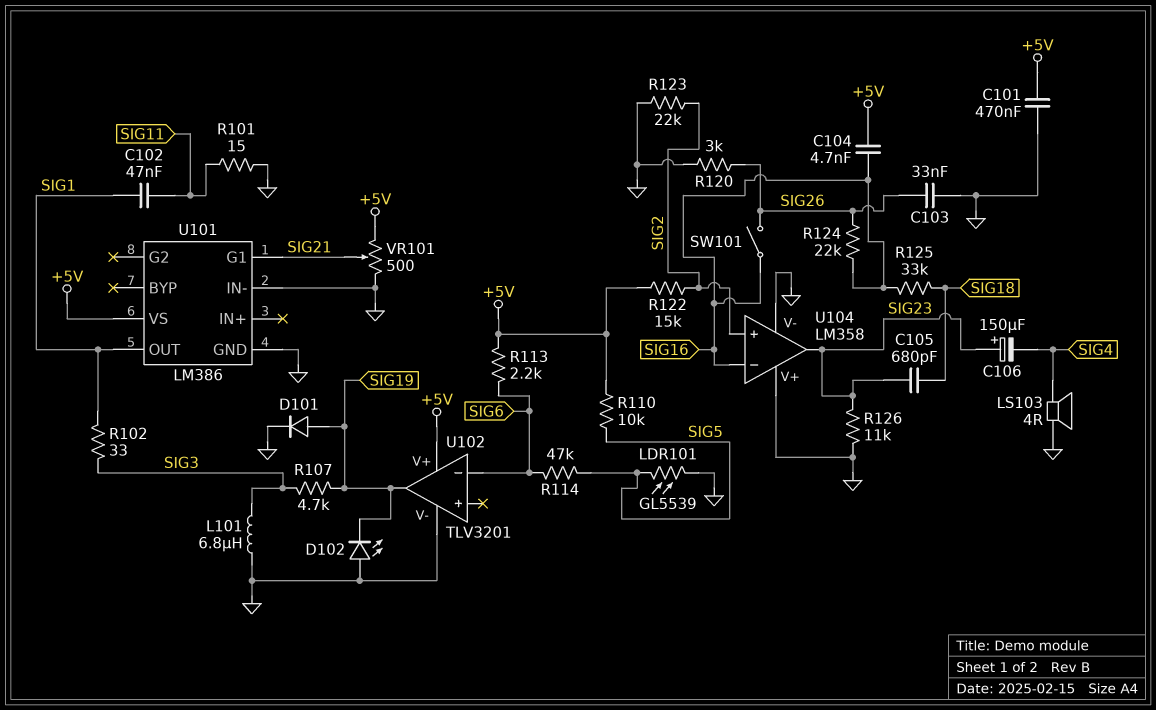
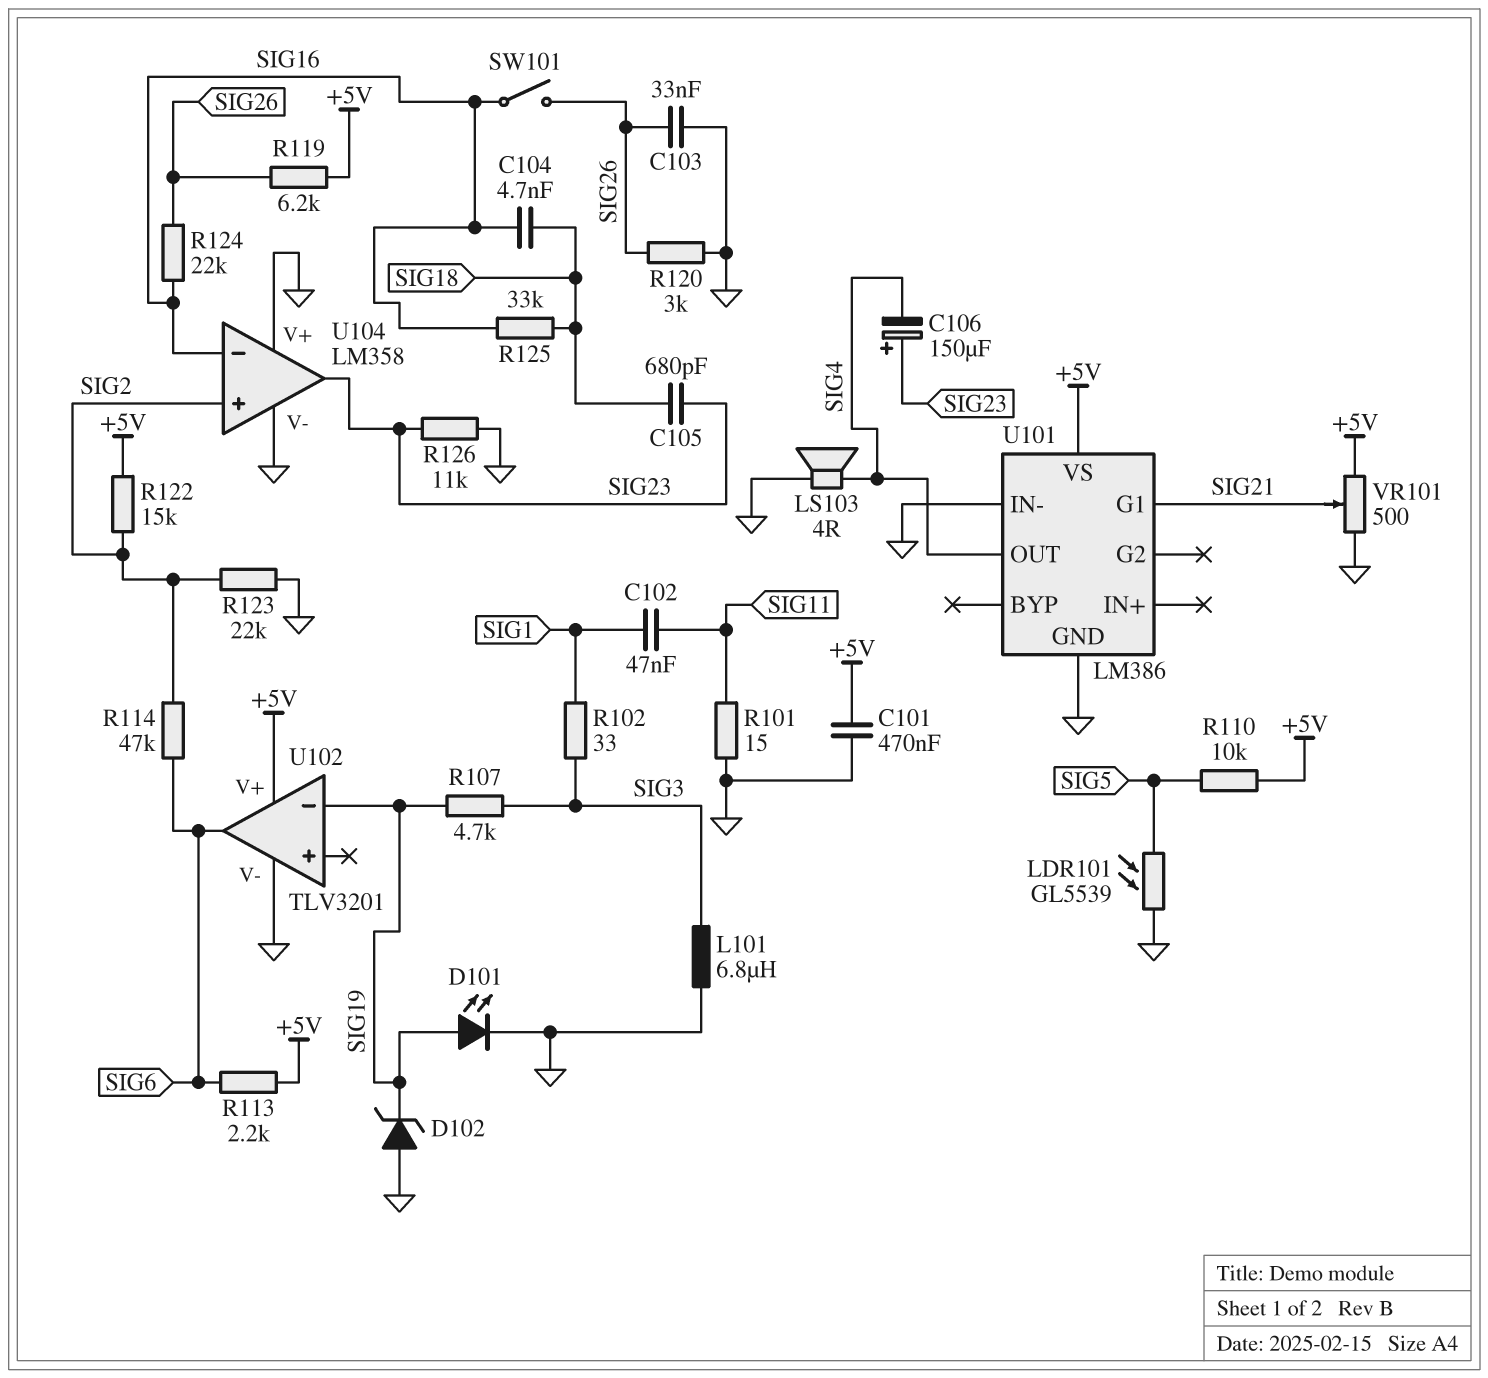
C104: 4.7nF (+5V, SIG16) -> 4.7nF (SIG16, SIG18)
D101: diode (A SIG19, K GND) -> LED (A SIG19, K GND)
D102: LED (A GND, K SIG19) -> zener (A GND, K SIG19)
R114: 47k (SIG5, SIG6) -> 47k (SIG2, SIG6)
R119: none -> 6.2k (+5V, SIG26)
U101 pin OUT: SIG1 -> SIG4
U102 pin in-: SIG6 -> SIG19
U102 pin out: SIG19 -> SIG6

